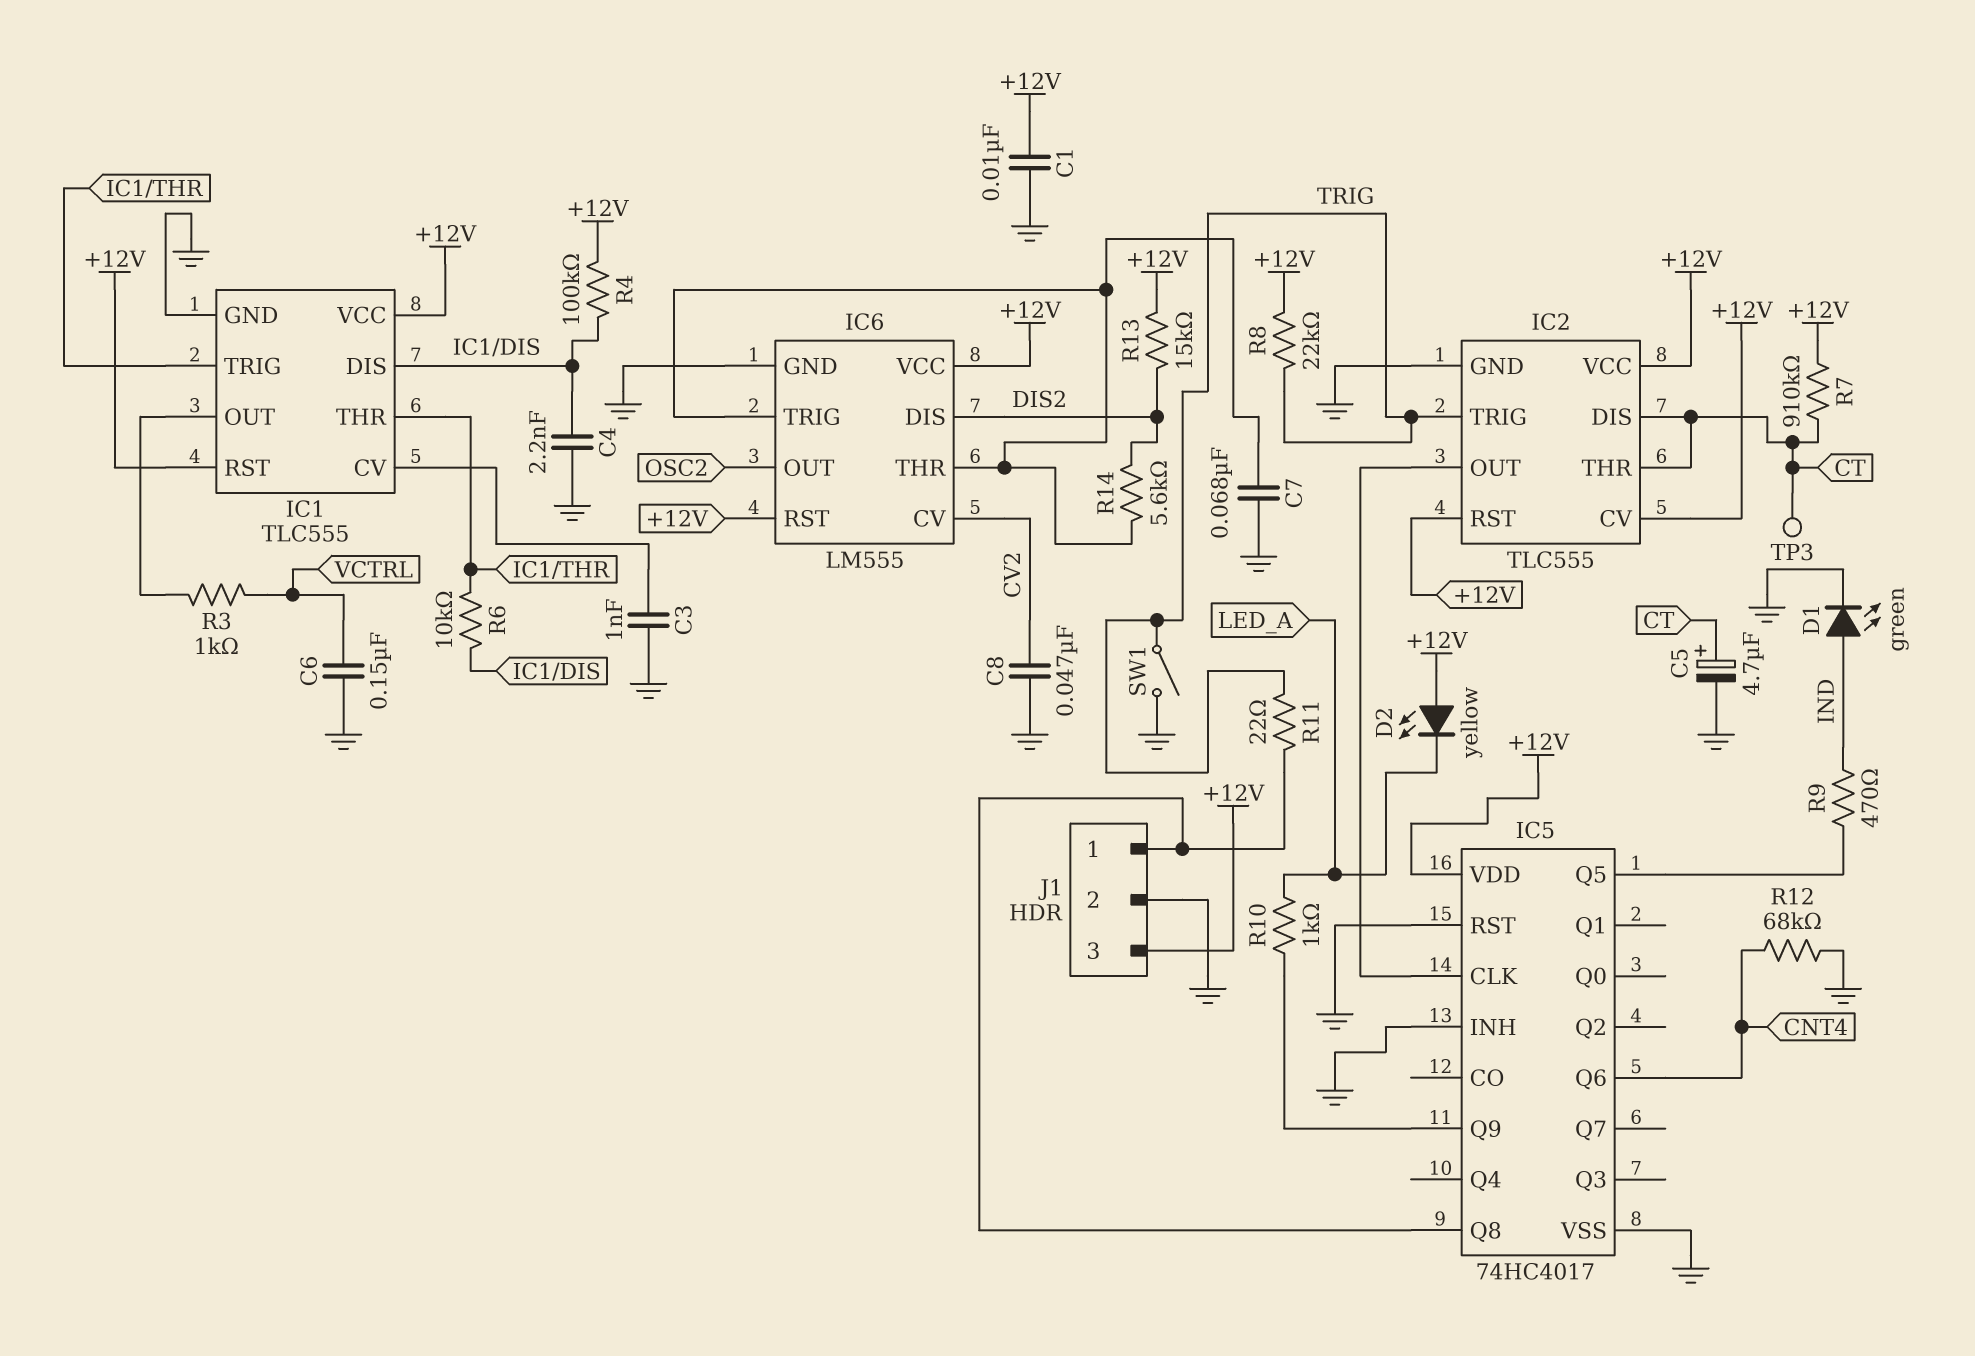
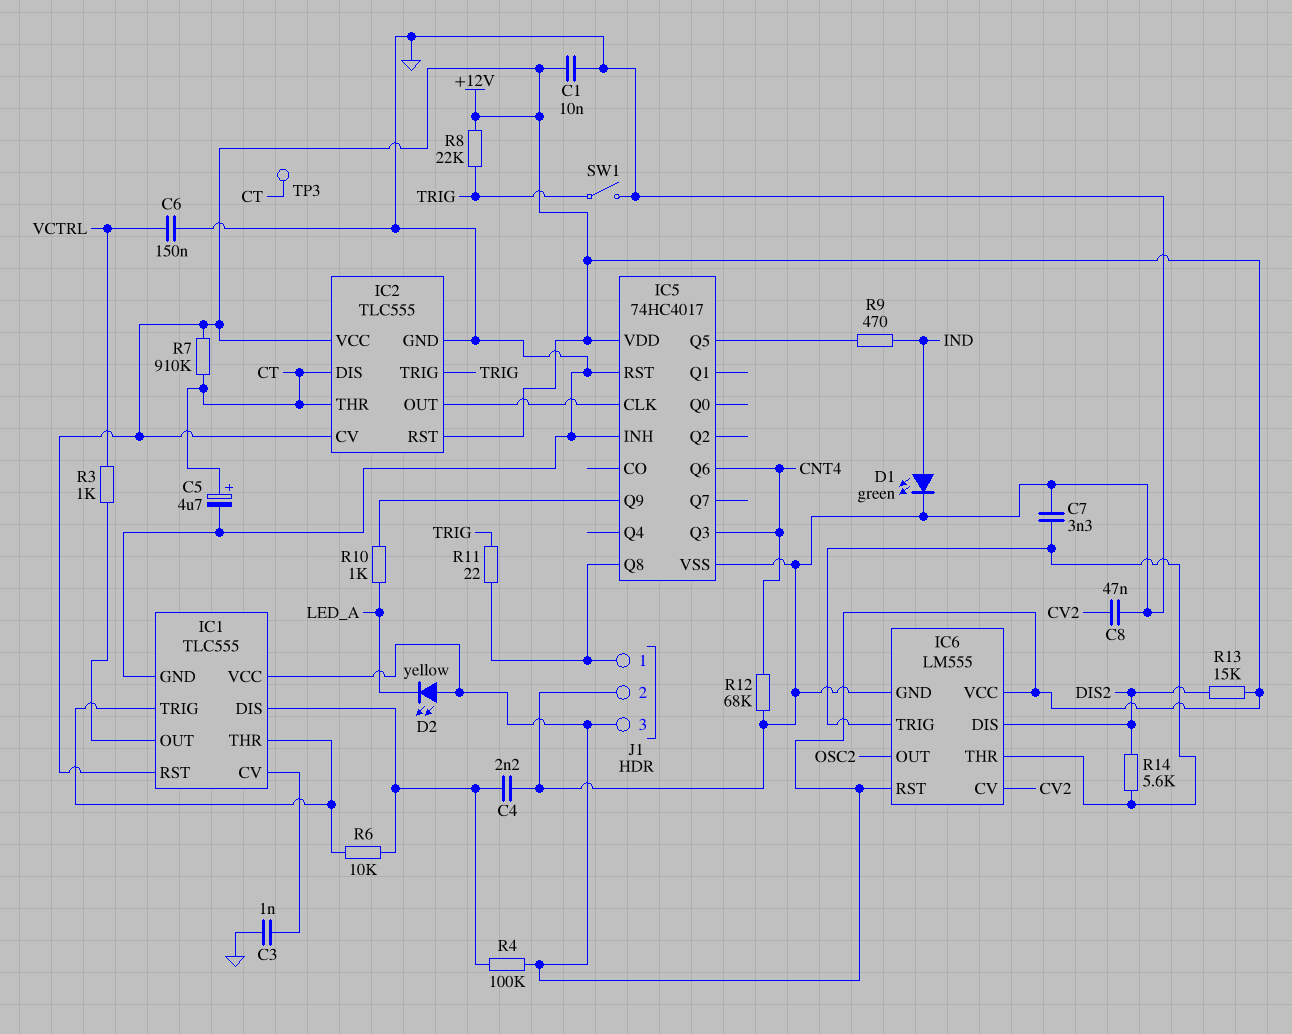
C7: 68nF (GND, IC6/THR) -> 3.3nF (GND, IC6/THR)
IC5 pin Q3: none -> CNT4

